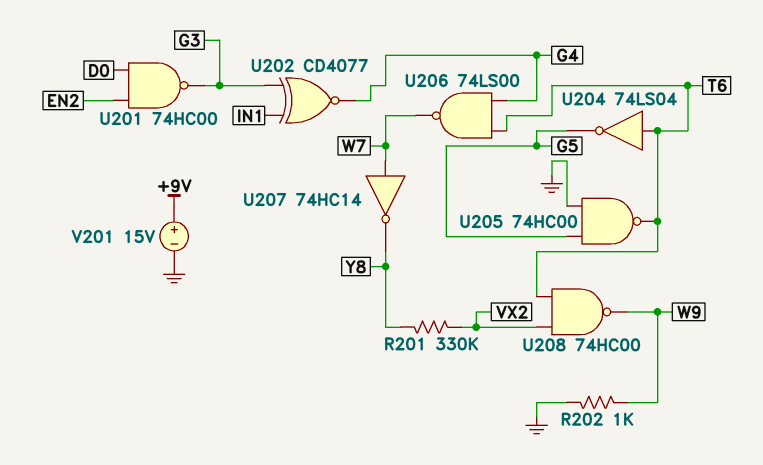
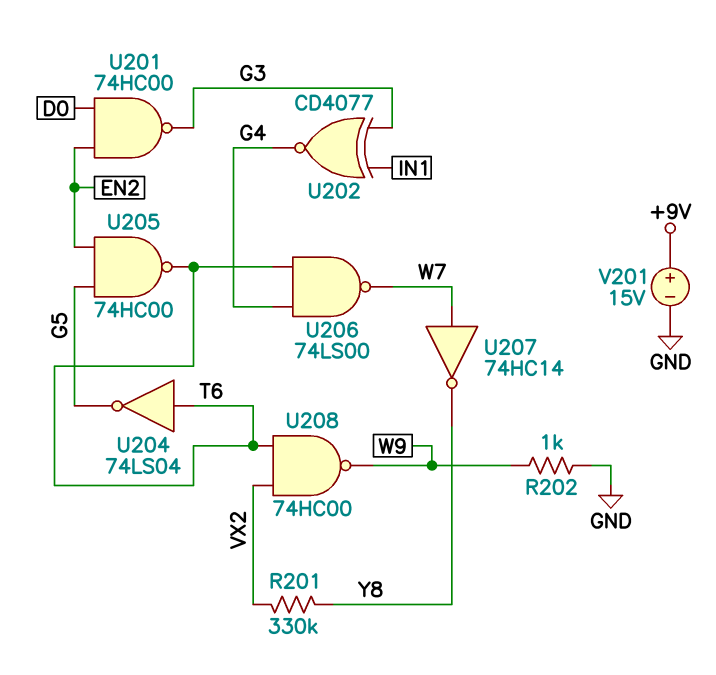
U205: NAND 74HC00 (in G5, in GND, out T6) -> NAND 74HC00 (in EN2, in G5, out T6)

